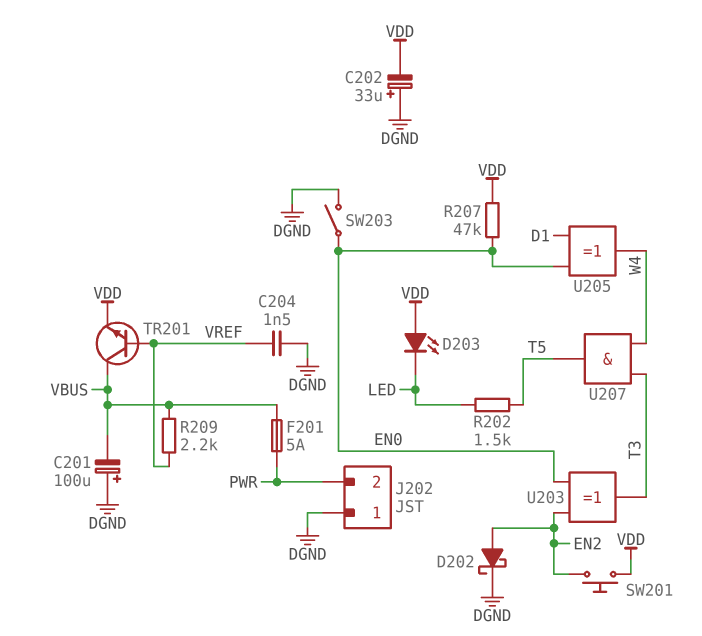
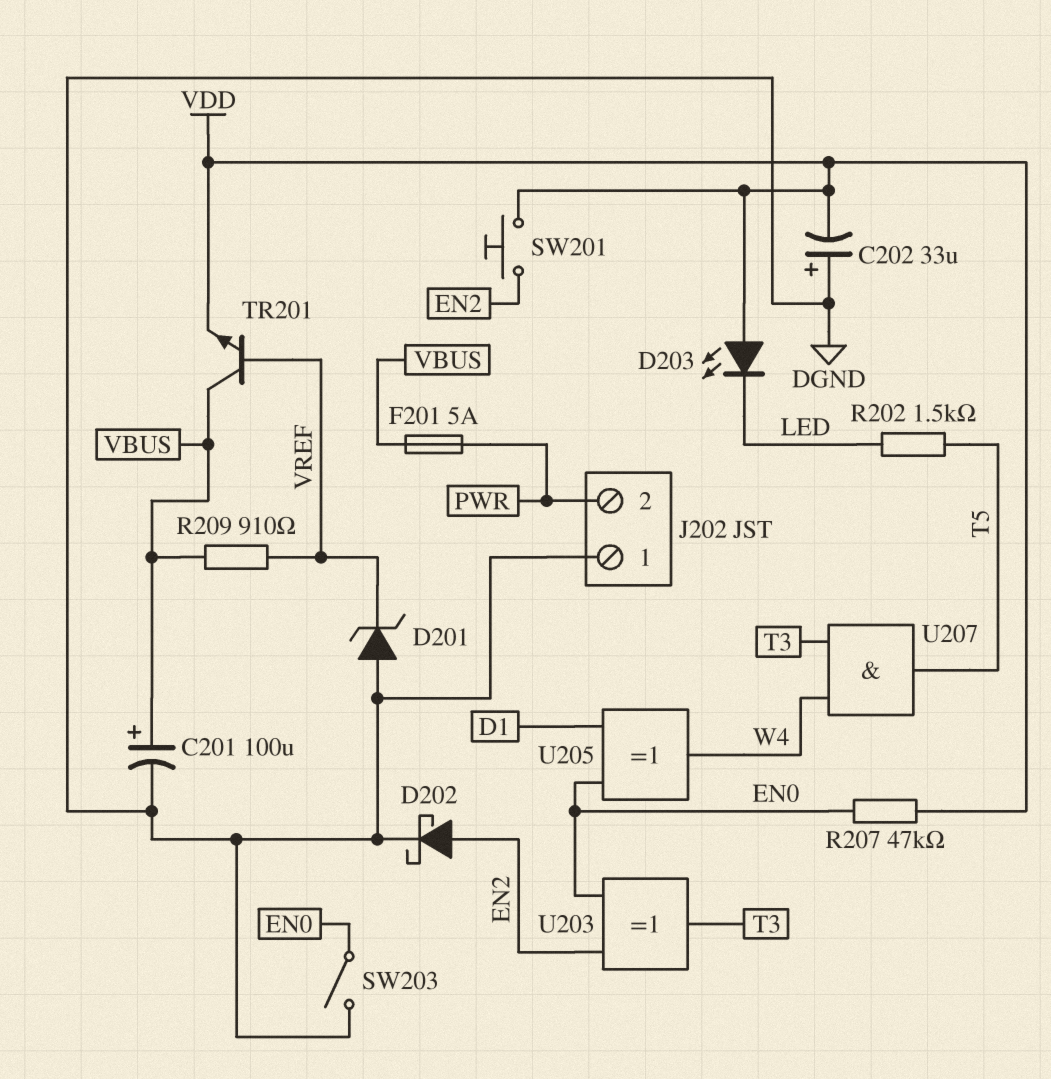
C201: 100uF (plus DGND, minus VBUS) -> 100uF (plus VBUS, minus DGND)
C204: 1.5nF (DGND, VREF) -> none
D201: none -> zener (A DGND, K VREF)
R209: 2.2k (VBUS, VREF) -> 910 (VBUS, VREF)

